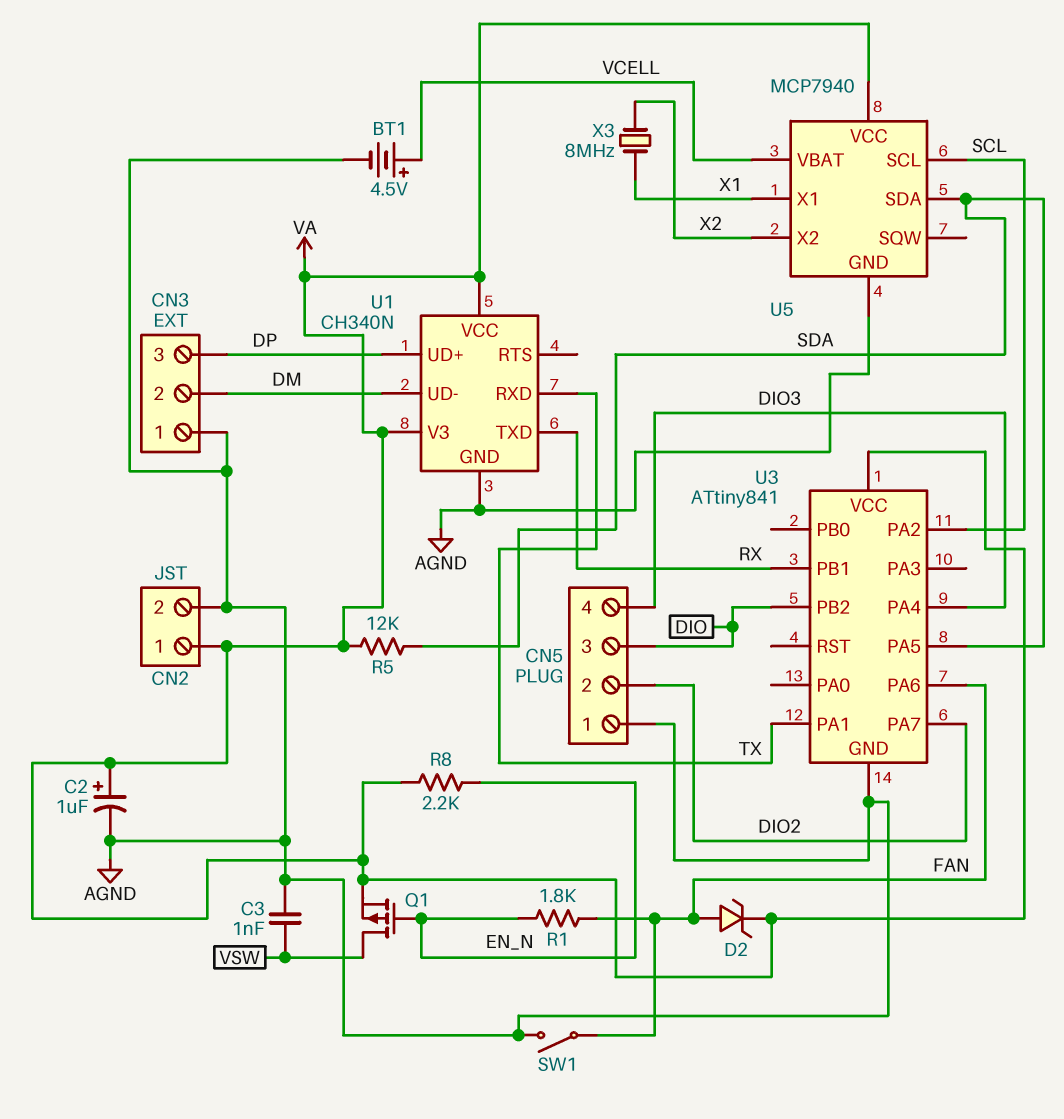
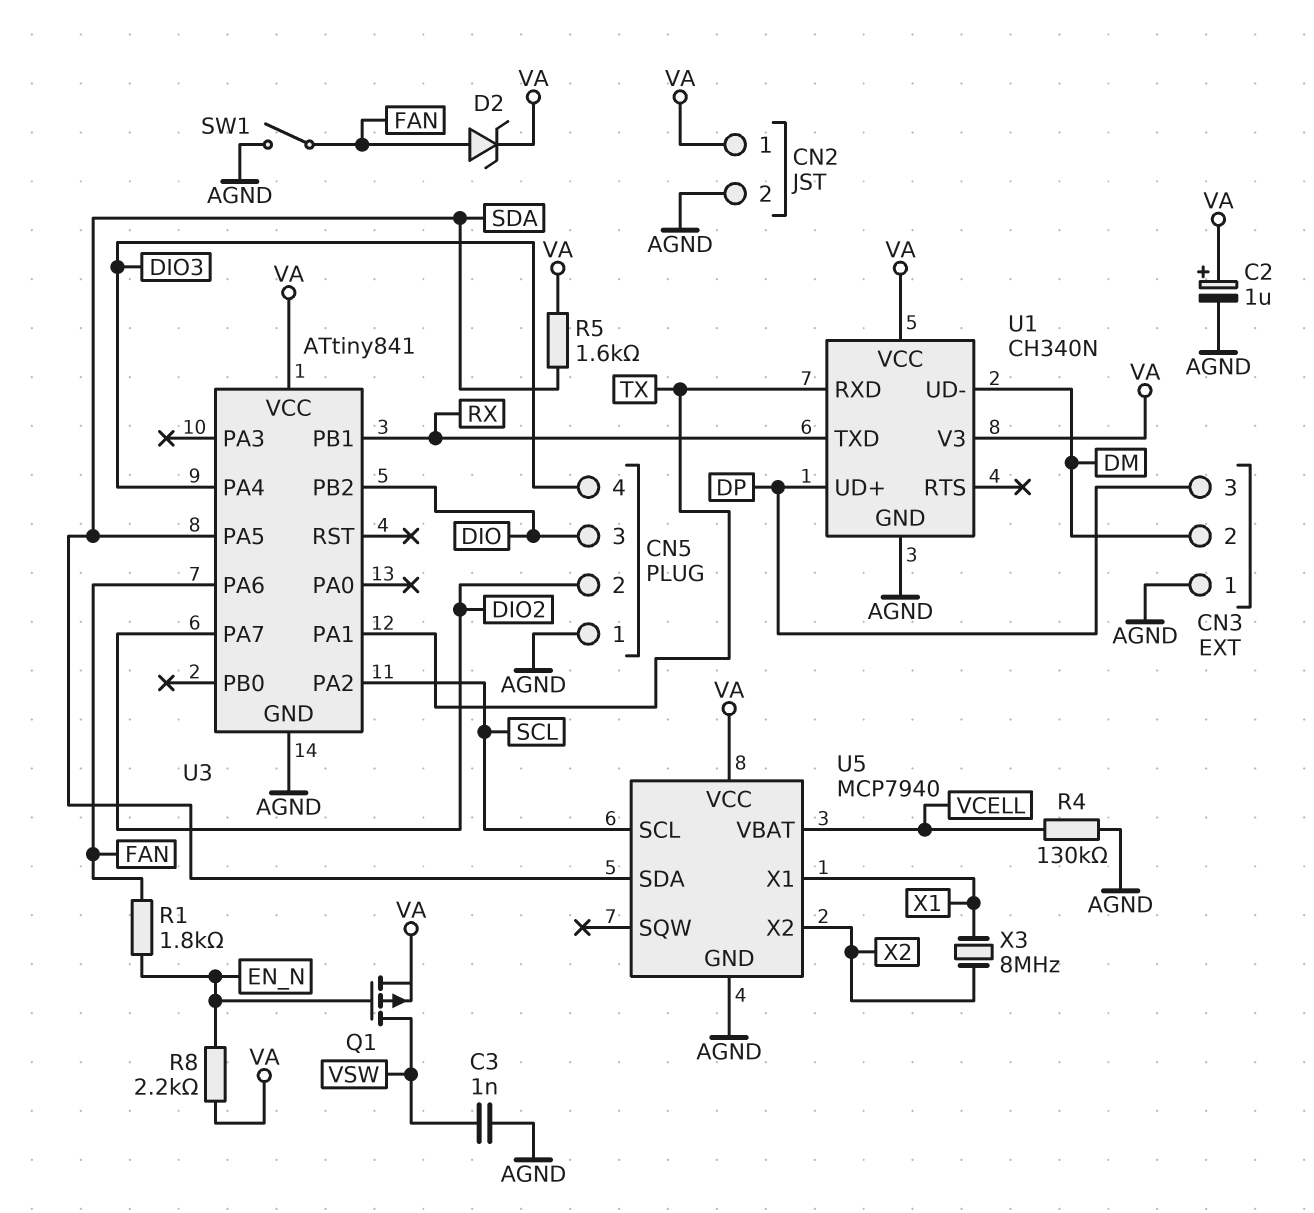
BT1: 4.5V (plus VCELL, minus AGND) -> none
R4: none -> 130k (AGND, VCELL)
R5: 12k (SDA, VA) -> 1.6k (SDA, VA)

